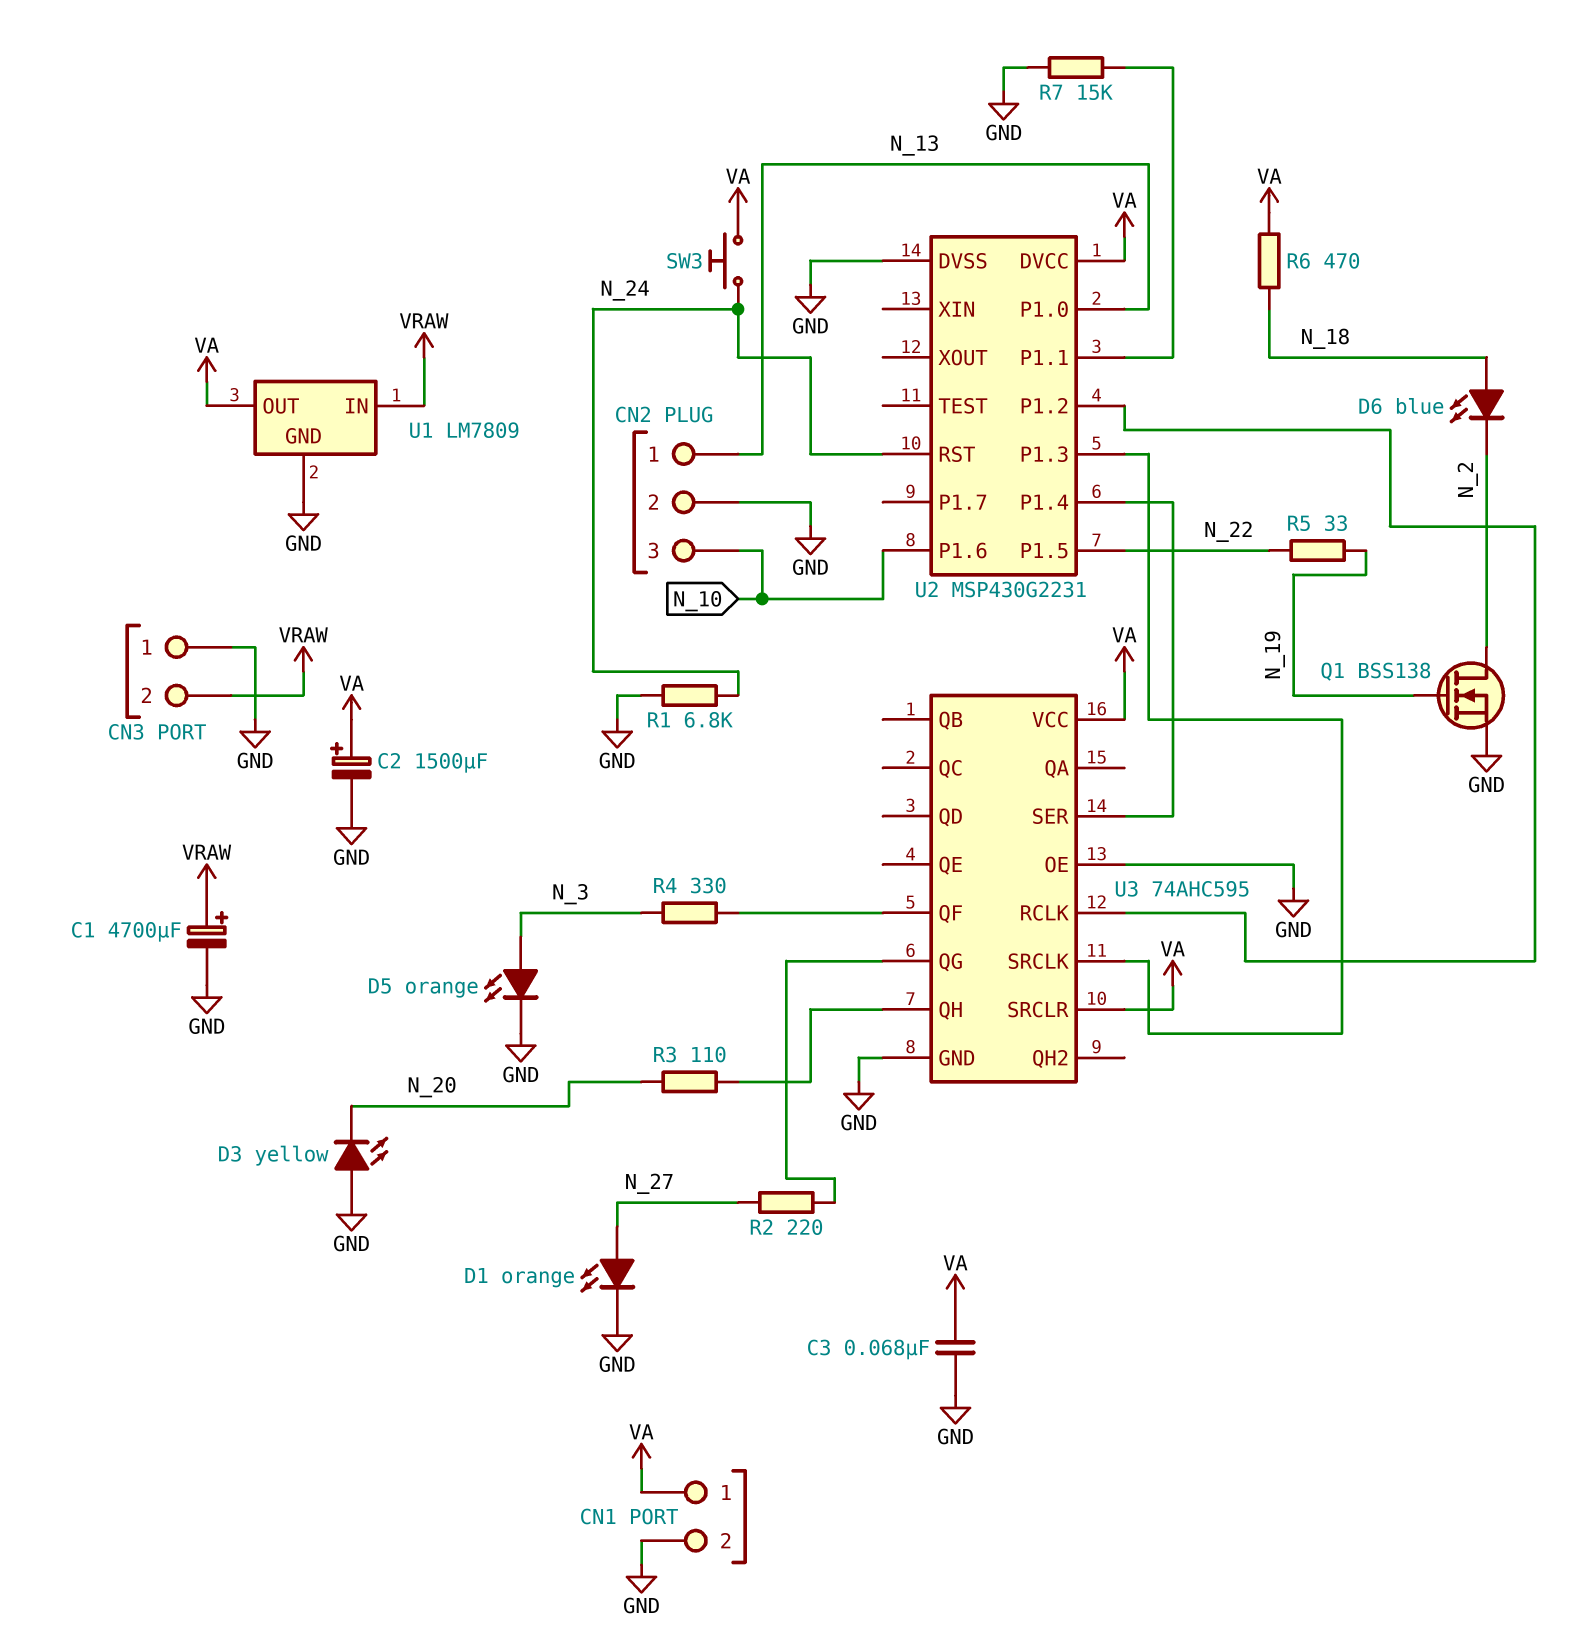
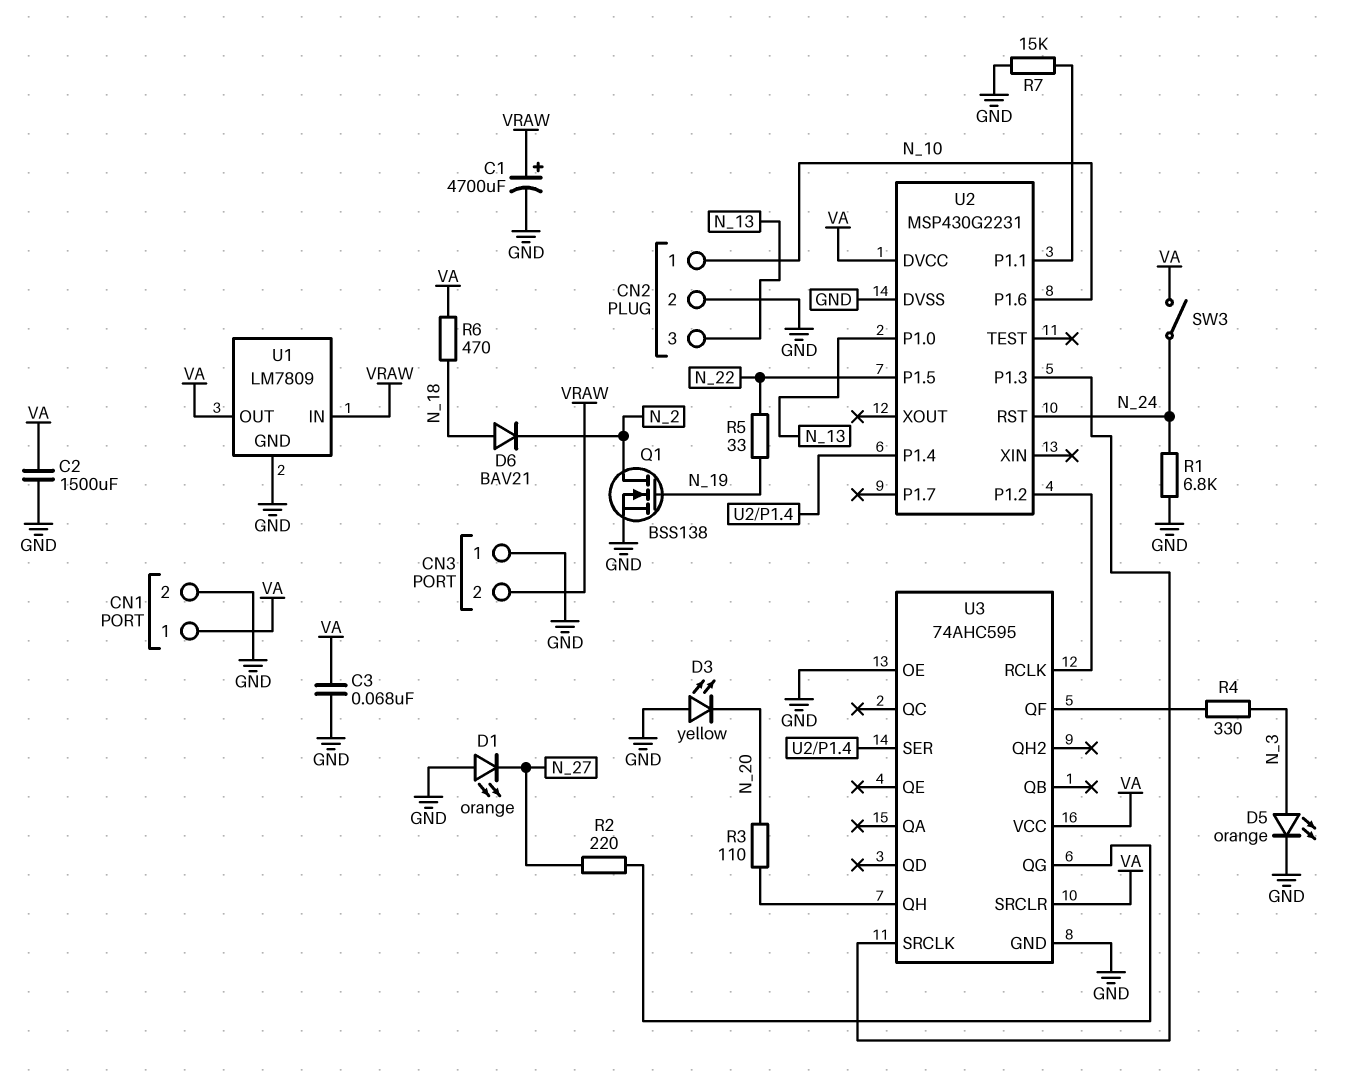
C2: 1500uF (plus VA, minus GND) -> 1500uF (GND, VA)
CN2 pin 1: N_13 -> N_10
CN2 pin 3: N_10 -> N_13
D1: LED orange (A N_27, K GND) -> LED orange (A GND, K N_27)
D6: LED blue (A N_18, K N_2) -> diode BAV21 (A N_18, K N_2)
SW3: button (N_24, VA) -> switch (N_24, VA)

